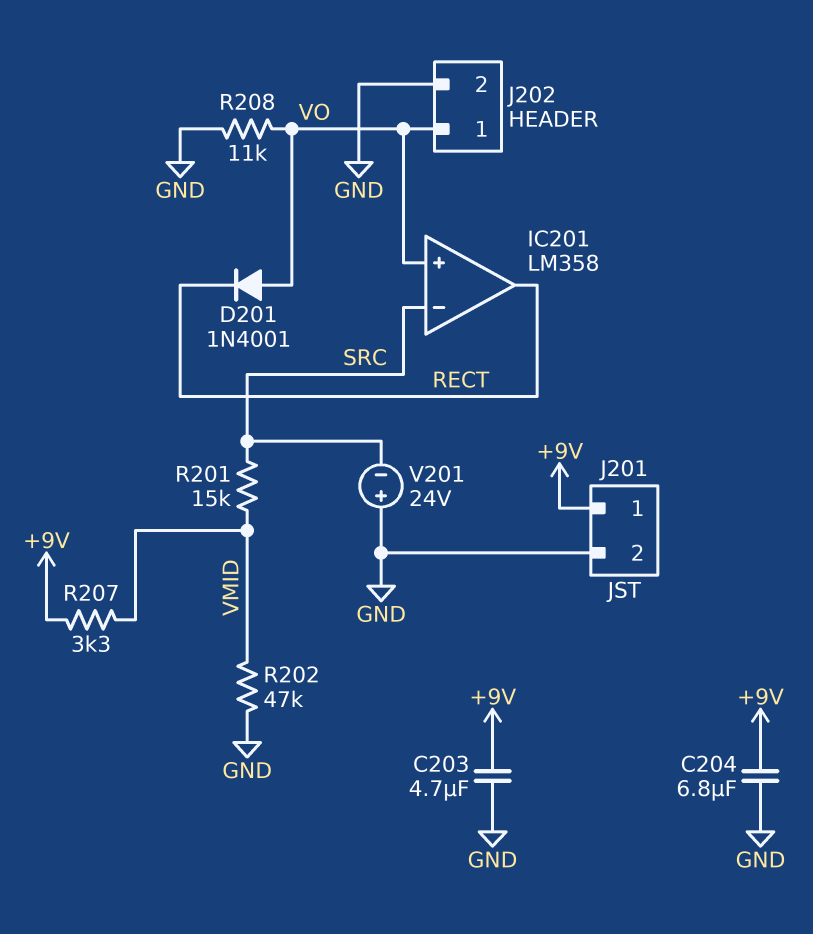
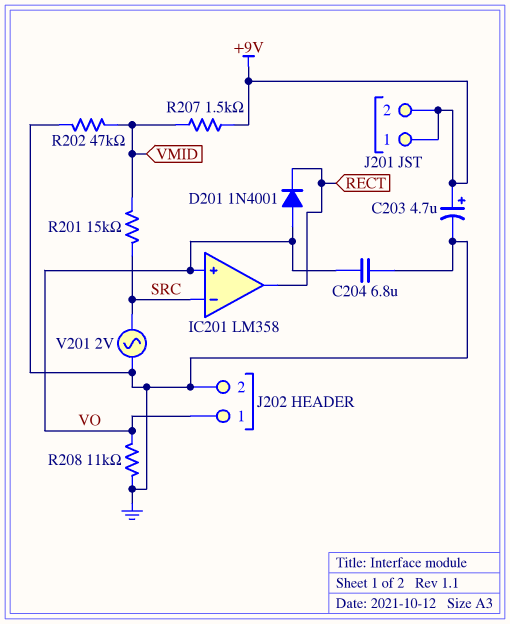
C203: 4.7uF (+9V, GND) -> 4.7uF (plus +9V, minus GND)
C204: 6.8uF (+9V, GND) -> 6.8uF (GND, VO)
J201 pin 2: GND -> +9V
R207: 3.3k (+9V, VMID) -> 1.5k (+9V, VMID)
V201: 24V (plus GND, minus SRC) -> AC 2V (GND, SRC)

